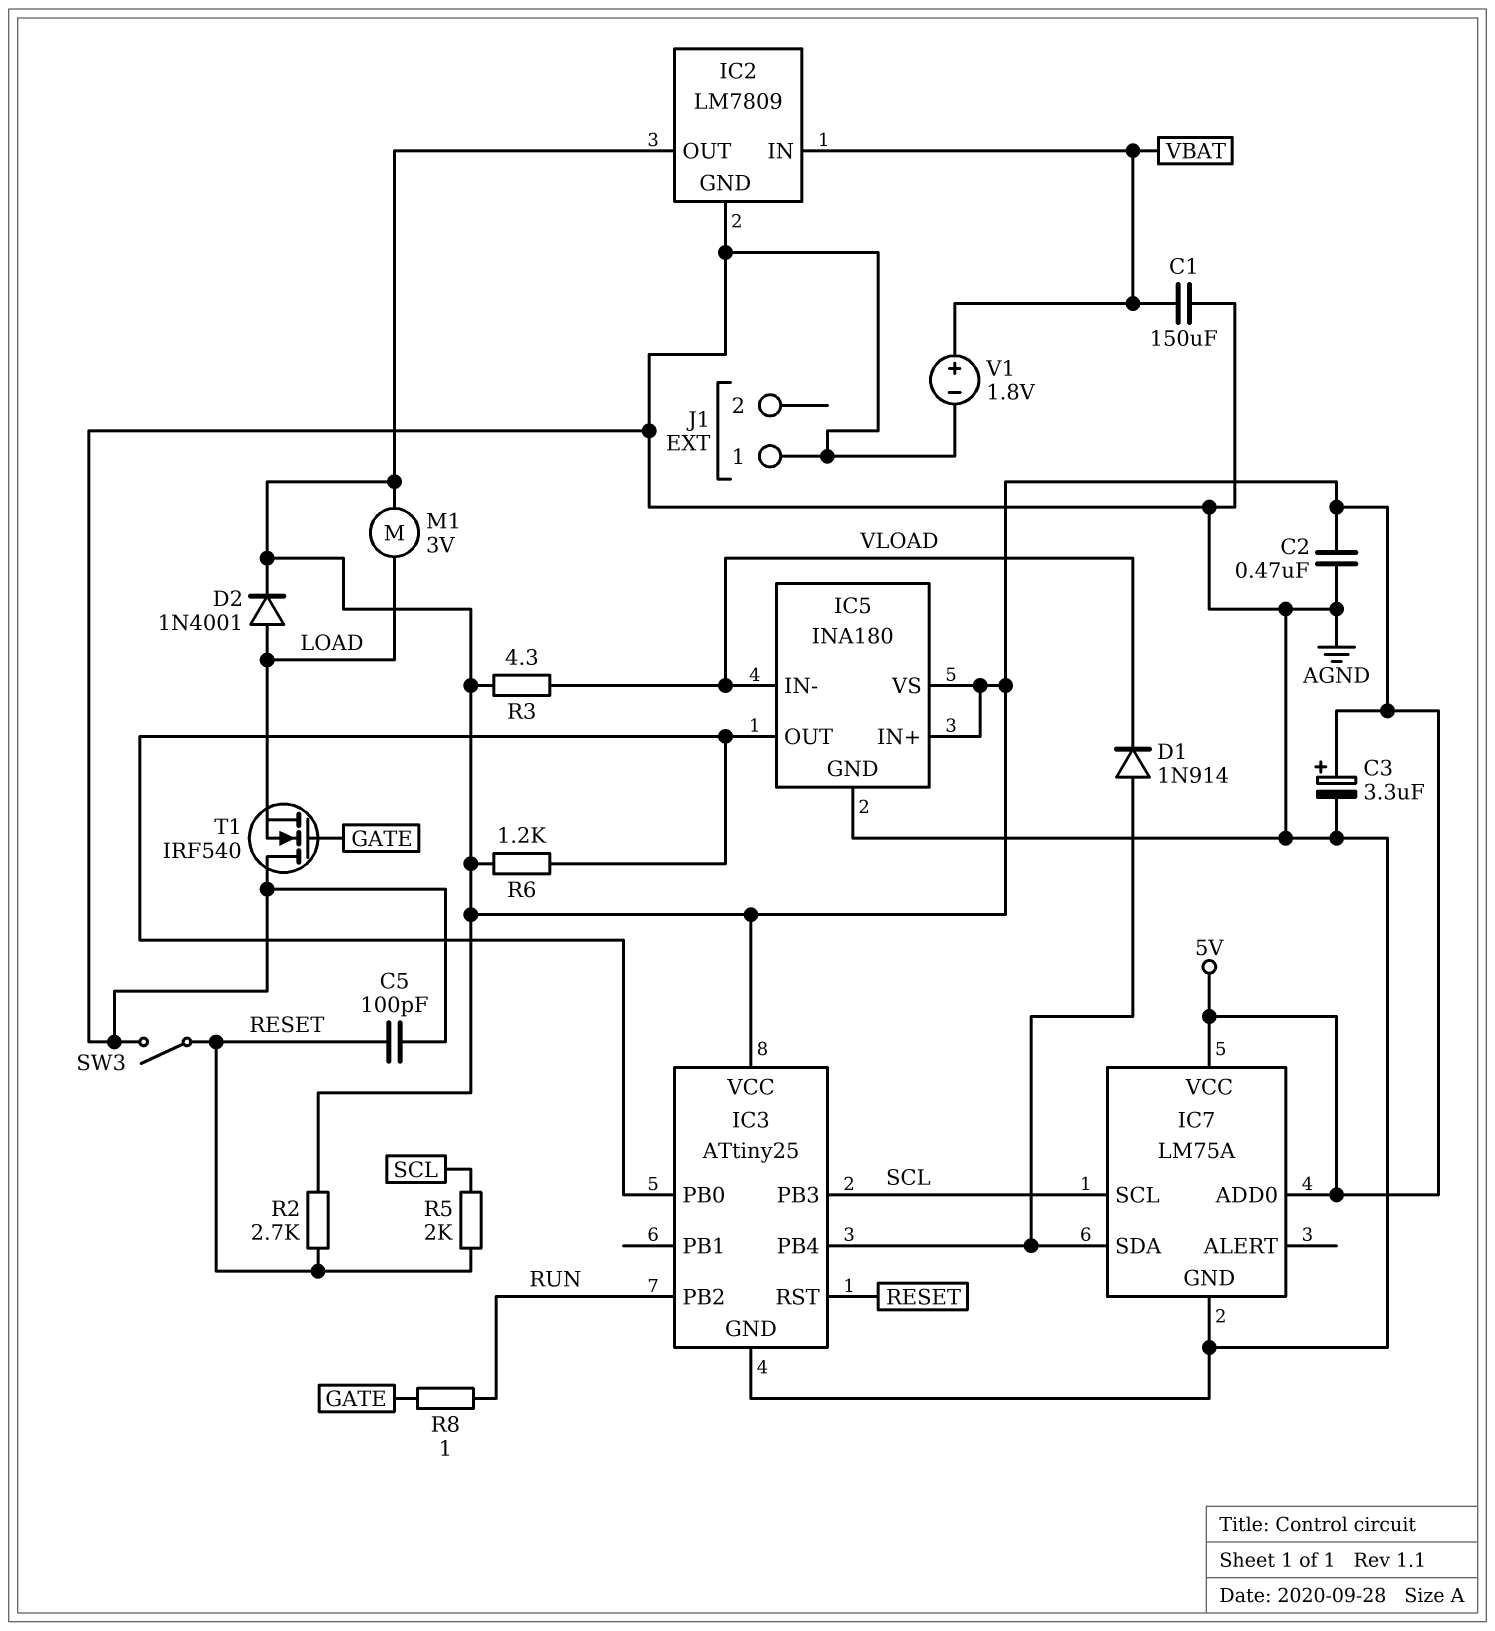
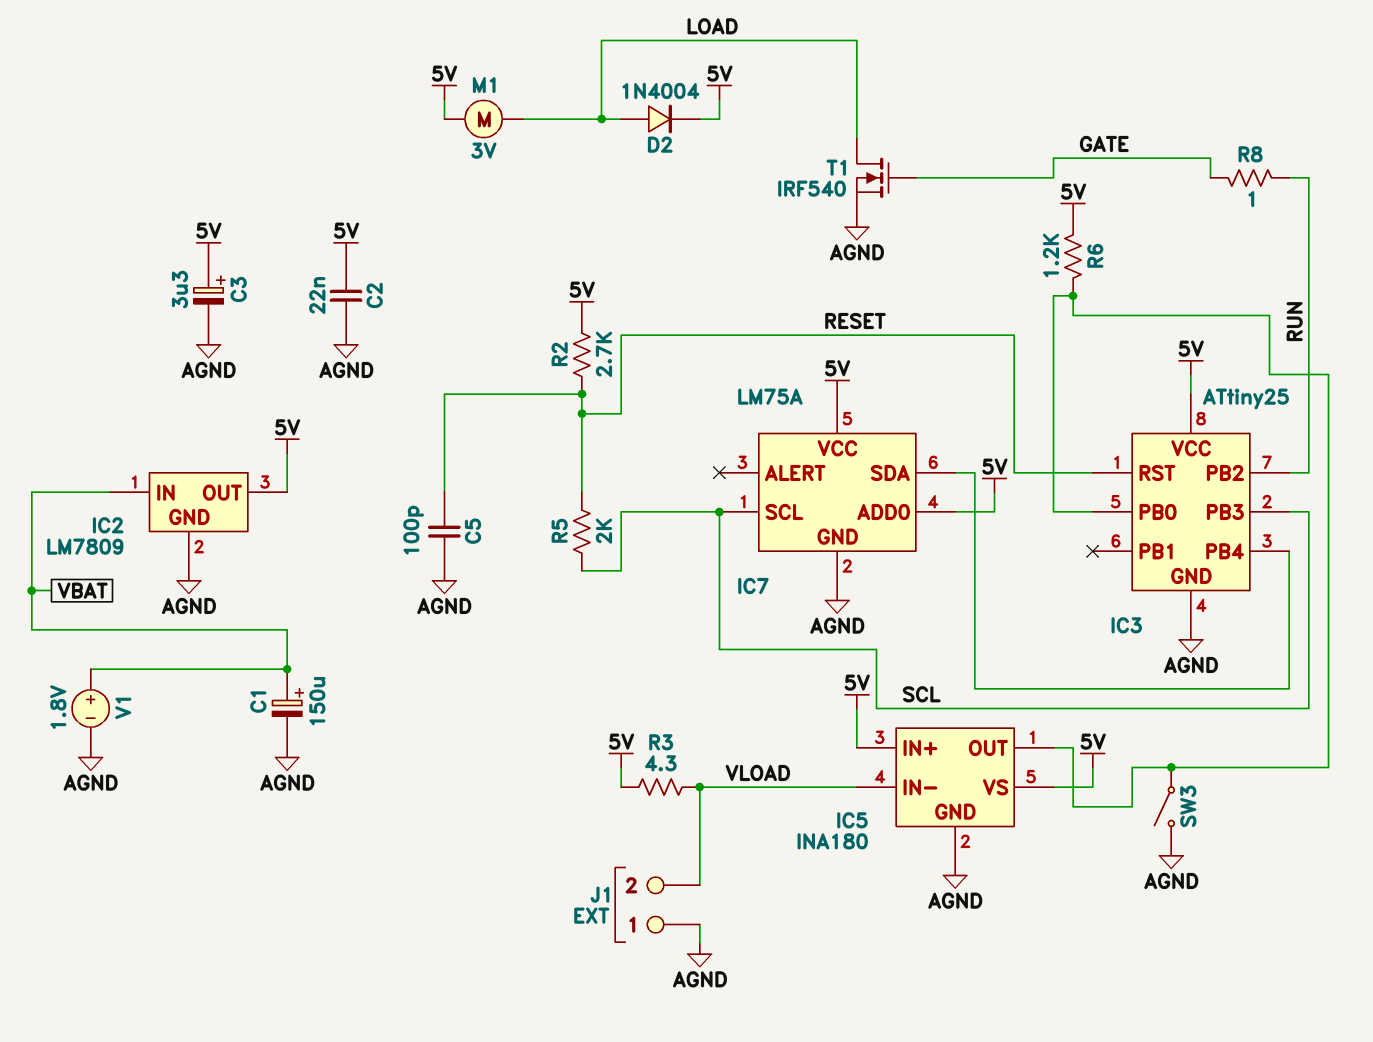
C1: 150uF (AGND, VBAT) -> 150uF (plus VBAT, minus AGND)
C2: 470nF (5V, AGND) -> 22nF (5V, AGND)
D1: diode 1N914 (A IC3/PB4, K VLOAD) -> none
D2: diode 1N4001 (A LOAD, K 5V) -> diode 1N4004 (A LOAD, K 5V)
J1 pin 2: none -> VLOAD
SW3: switch (AGND, RESET) -> switch (AGND, IC3/PB0)
T1: NMOS IRF540 (G GATE, D AGND, S LOAD) -> NMOS IRF540 (G GATE, D LOAD, S AGND)

